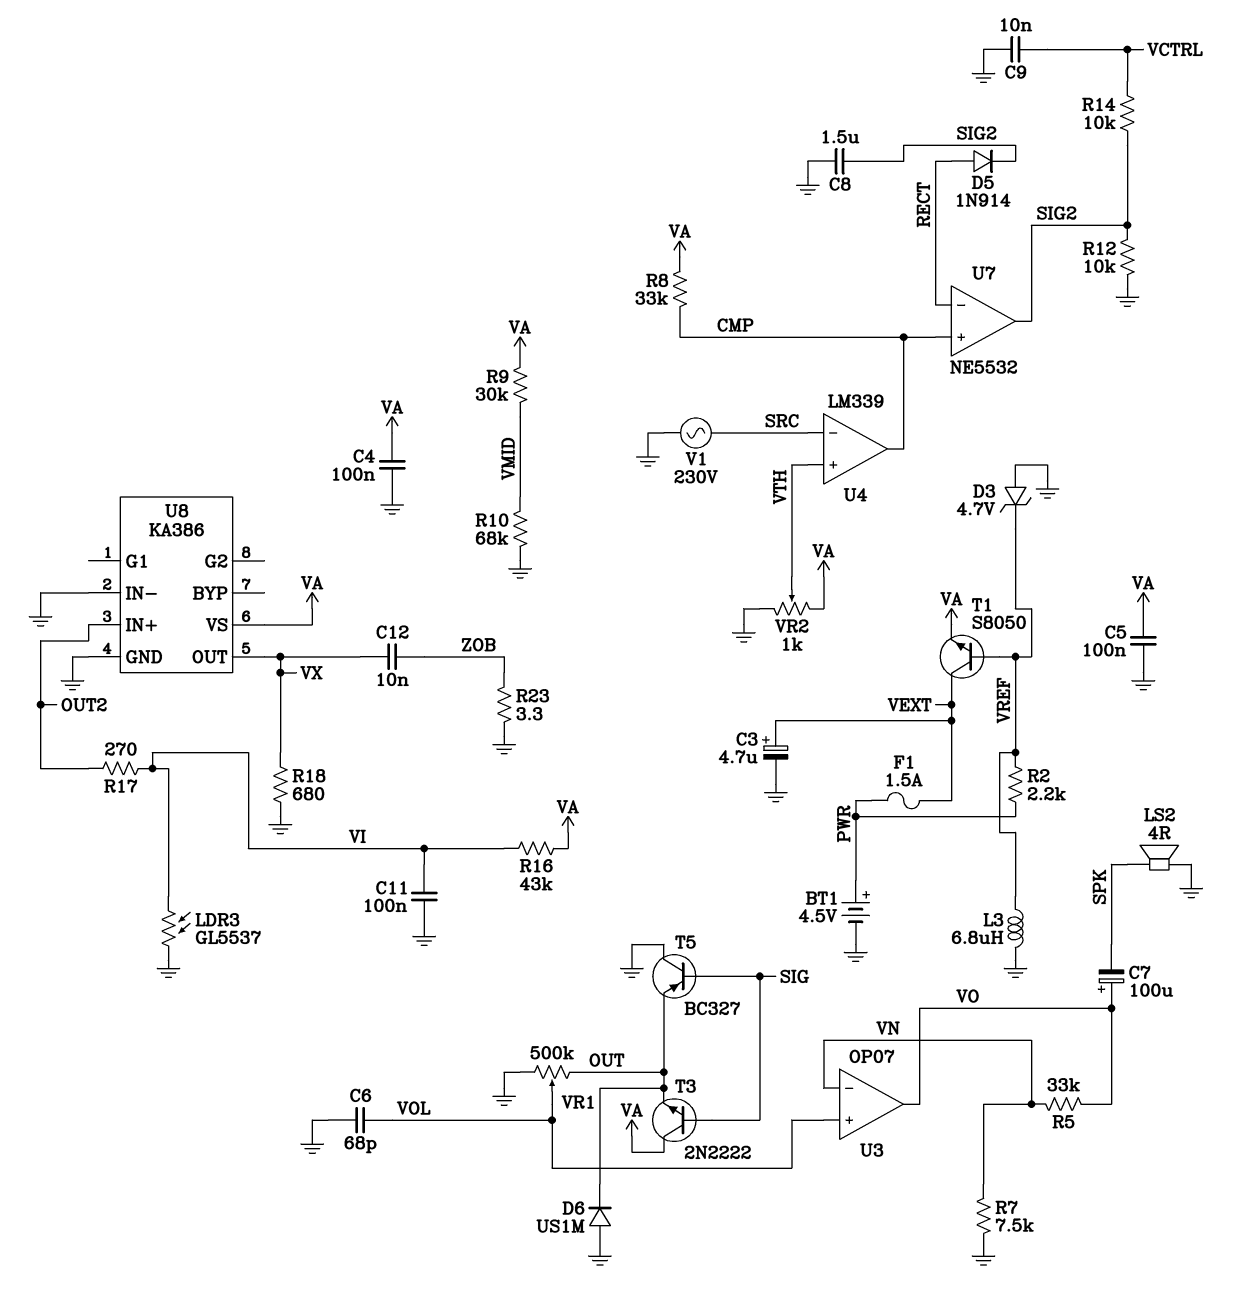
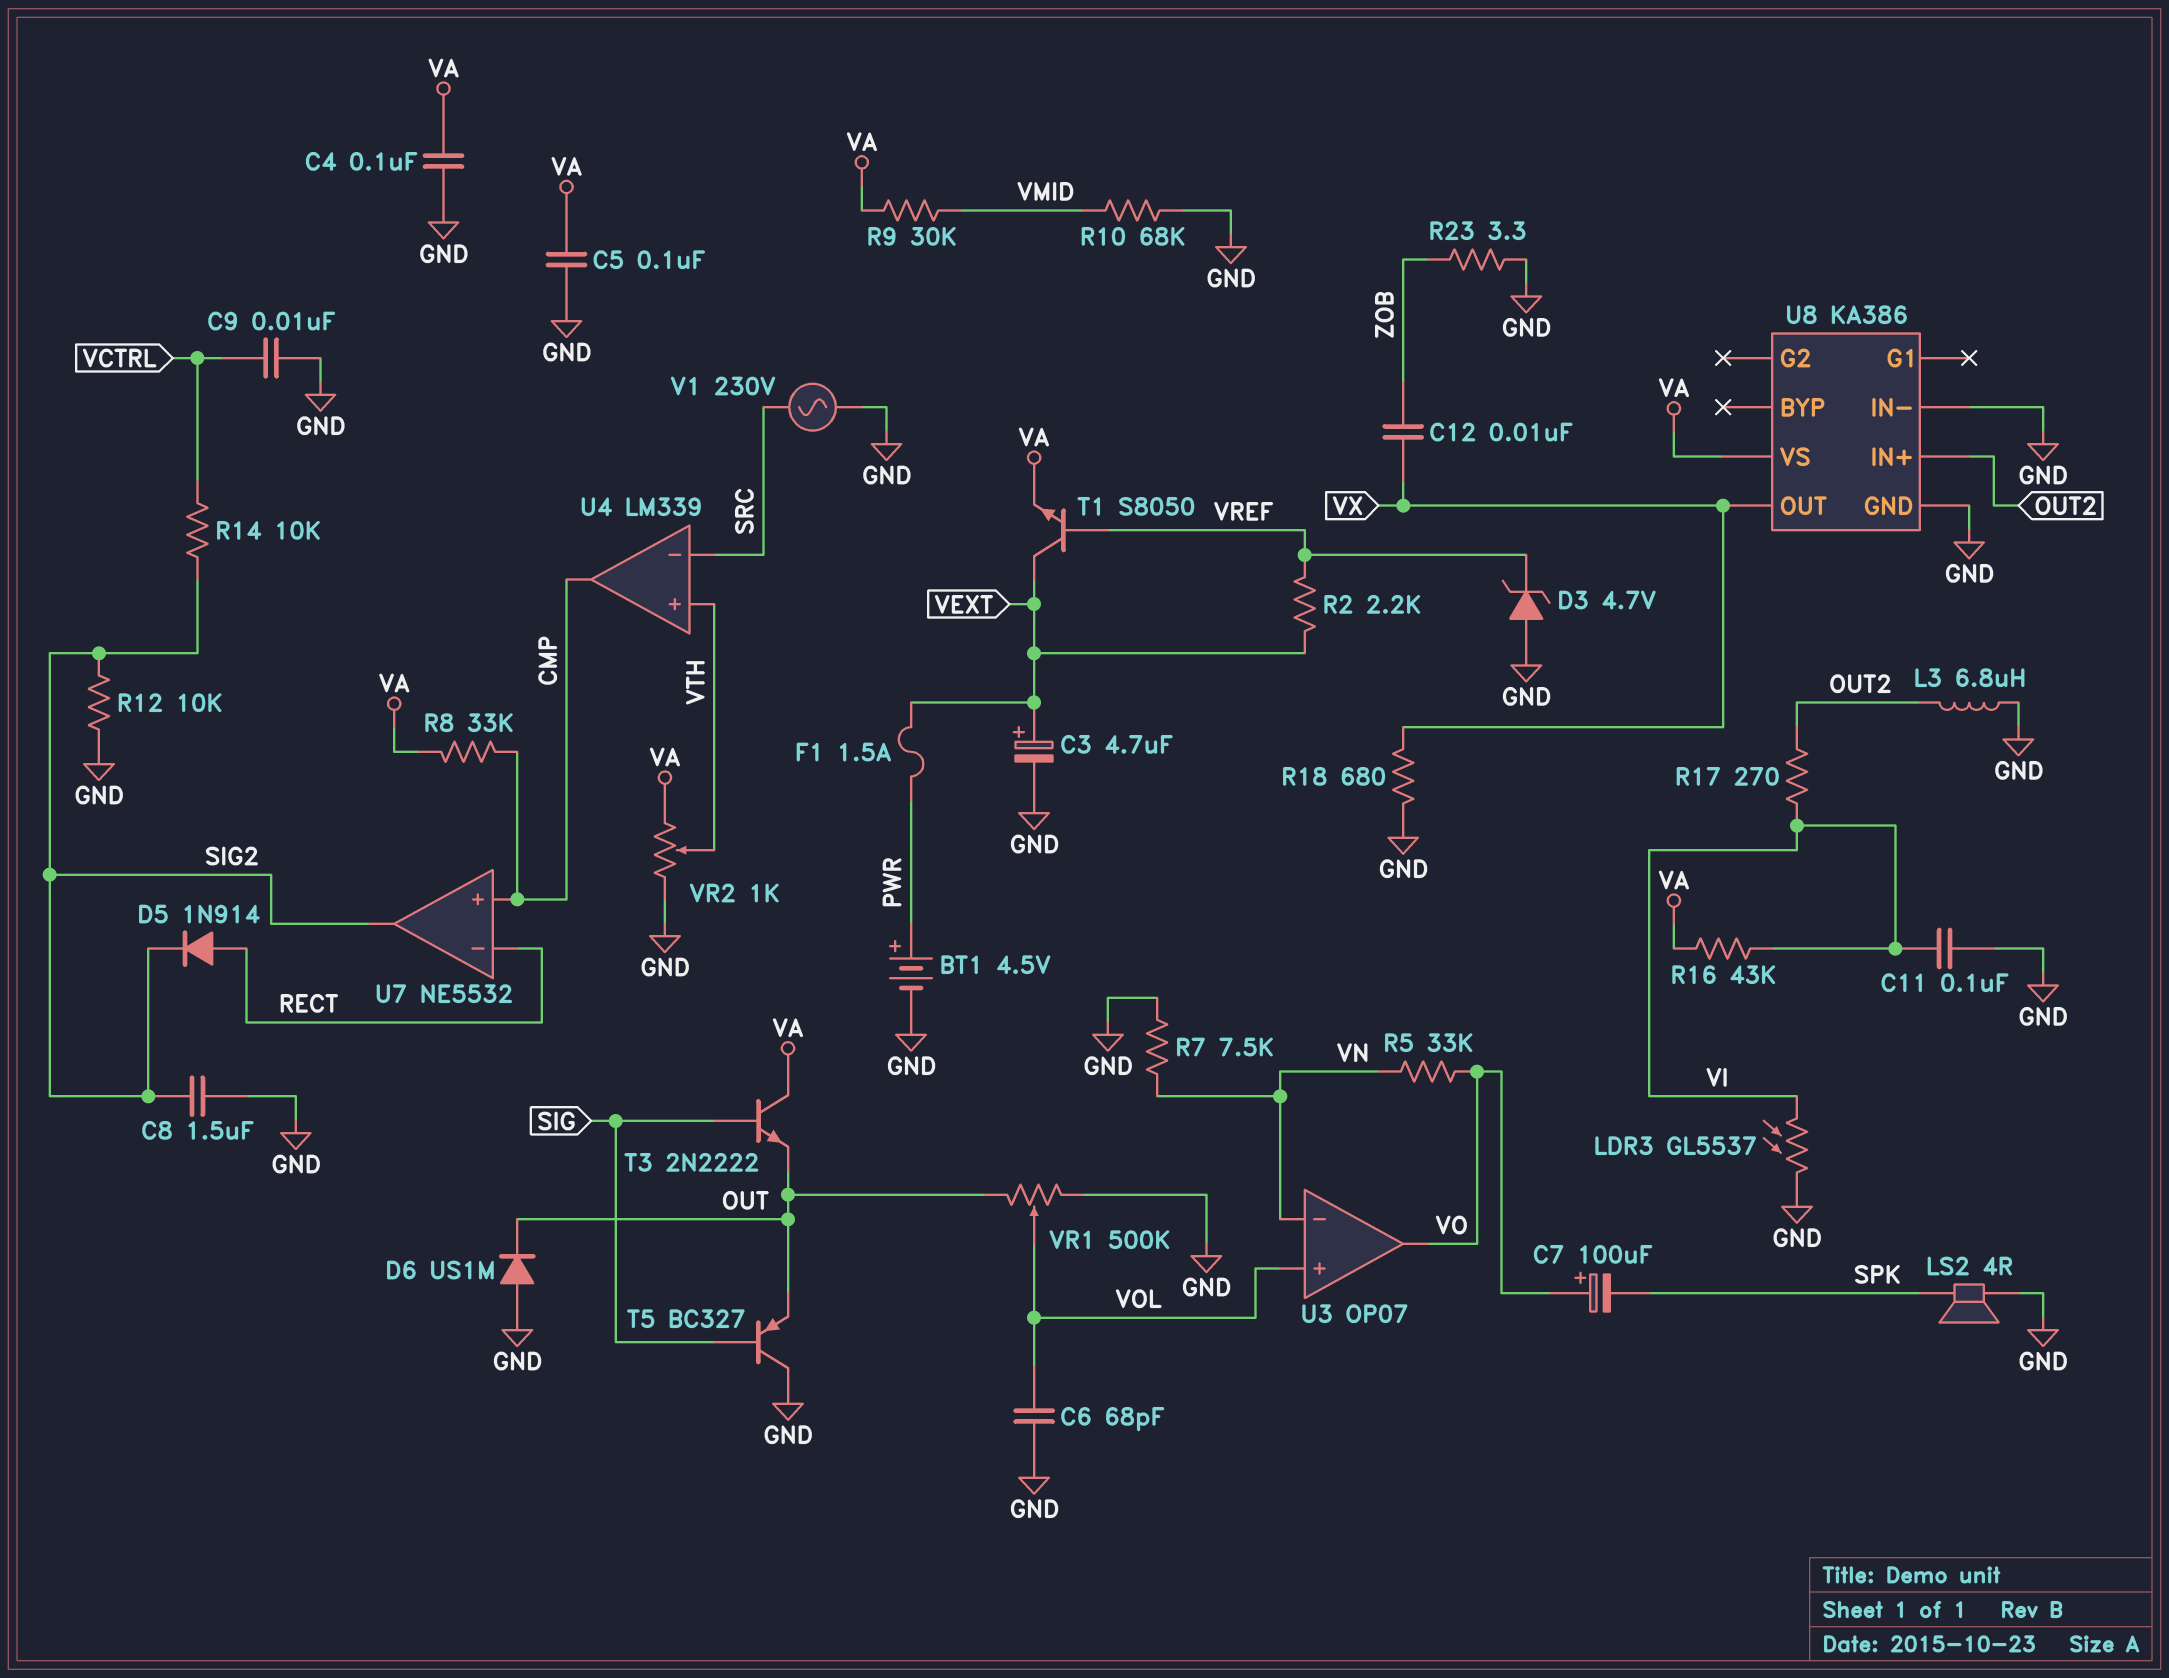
L3: 6.8uH (GND, VREF) -> 6.8uH (GND, OUT2)
R2: 2.2k (PWR, VREF) -> 2.2k (VEXT, VREF)

